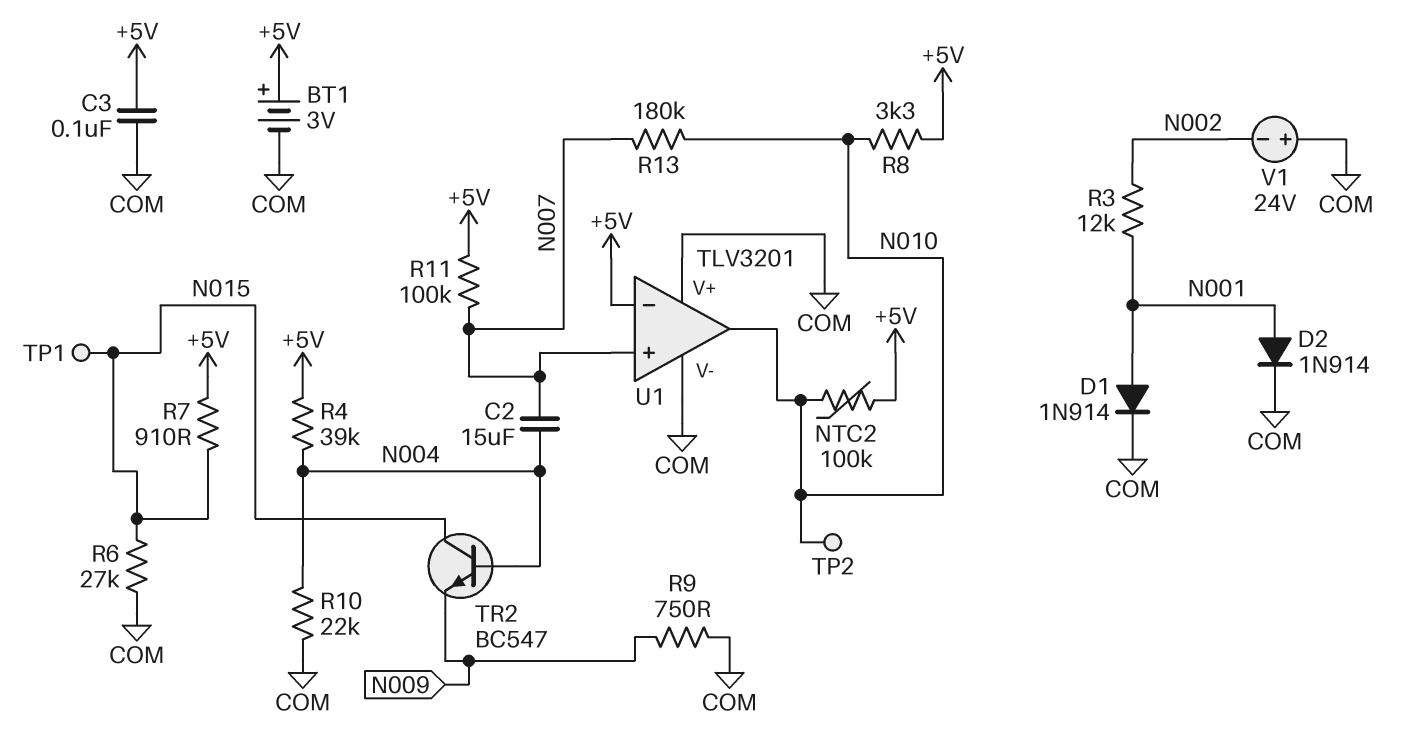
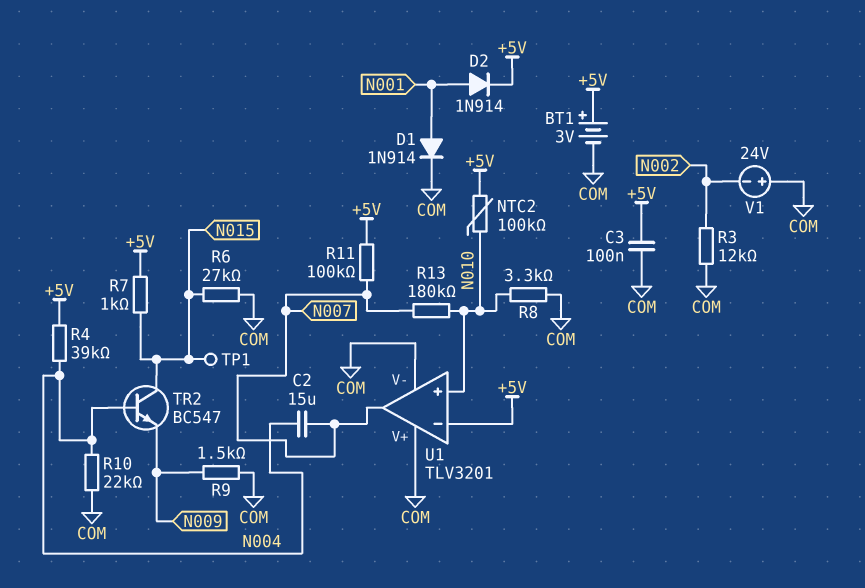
D2: diode 1N914 (A N001, K COM) -> diode 1N914 (A N001, K +5V)
R3: 12k (N001, N002) -> 12k (COM, N002)
R7: 910 (+5V, N015) -> 1k (+5V, N015)
R8: 3.3k (+5V, N010) -> 3.3k (COM, N010)
R9: 750 (COM, N009) -> 1.5k (COM, N009)
TP2: test point (N010) -> none
U1 pin in+: N007 -> N010
U1 pin out: N010 -> N007

